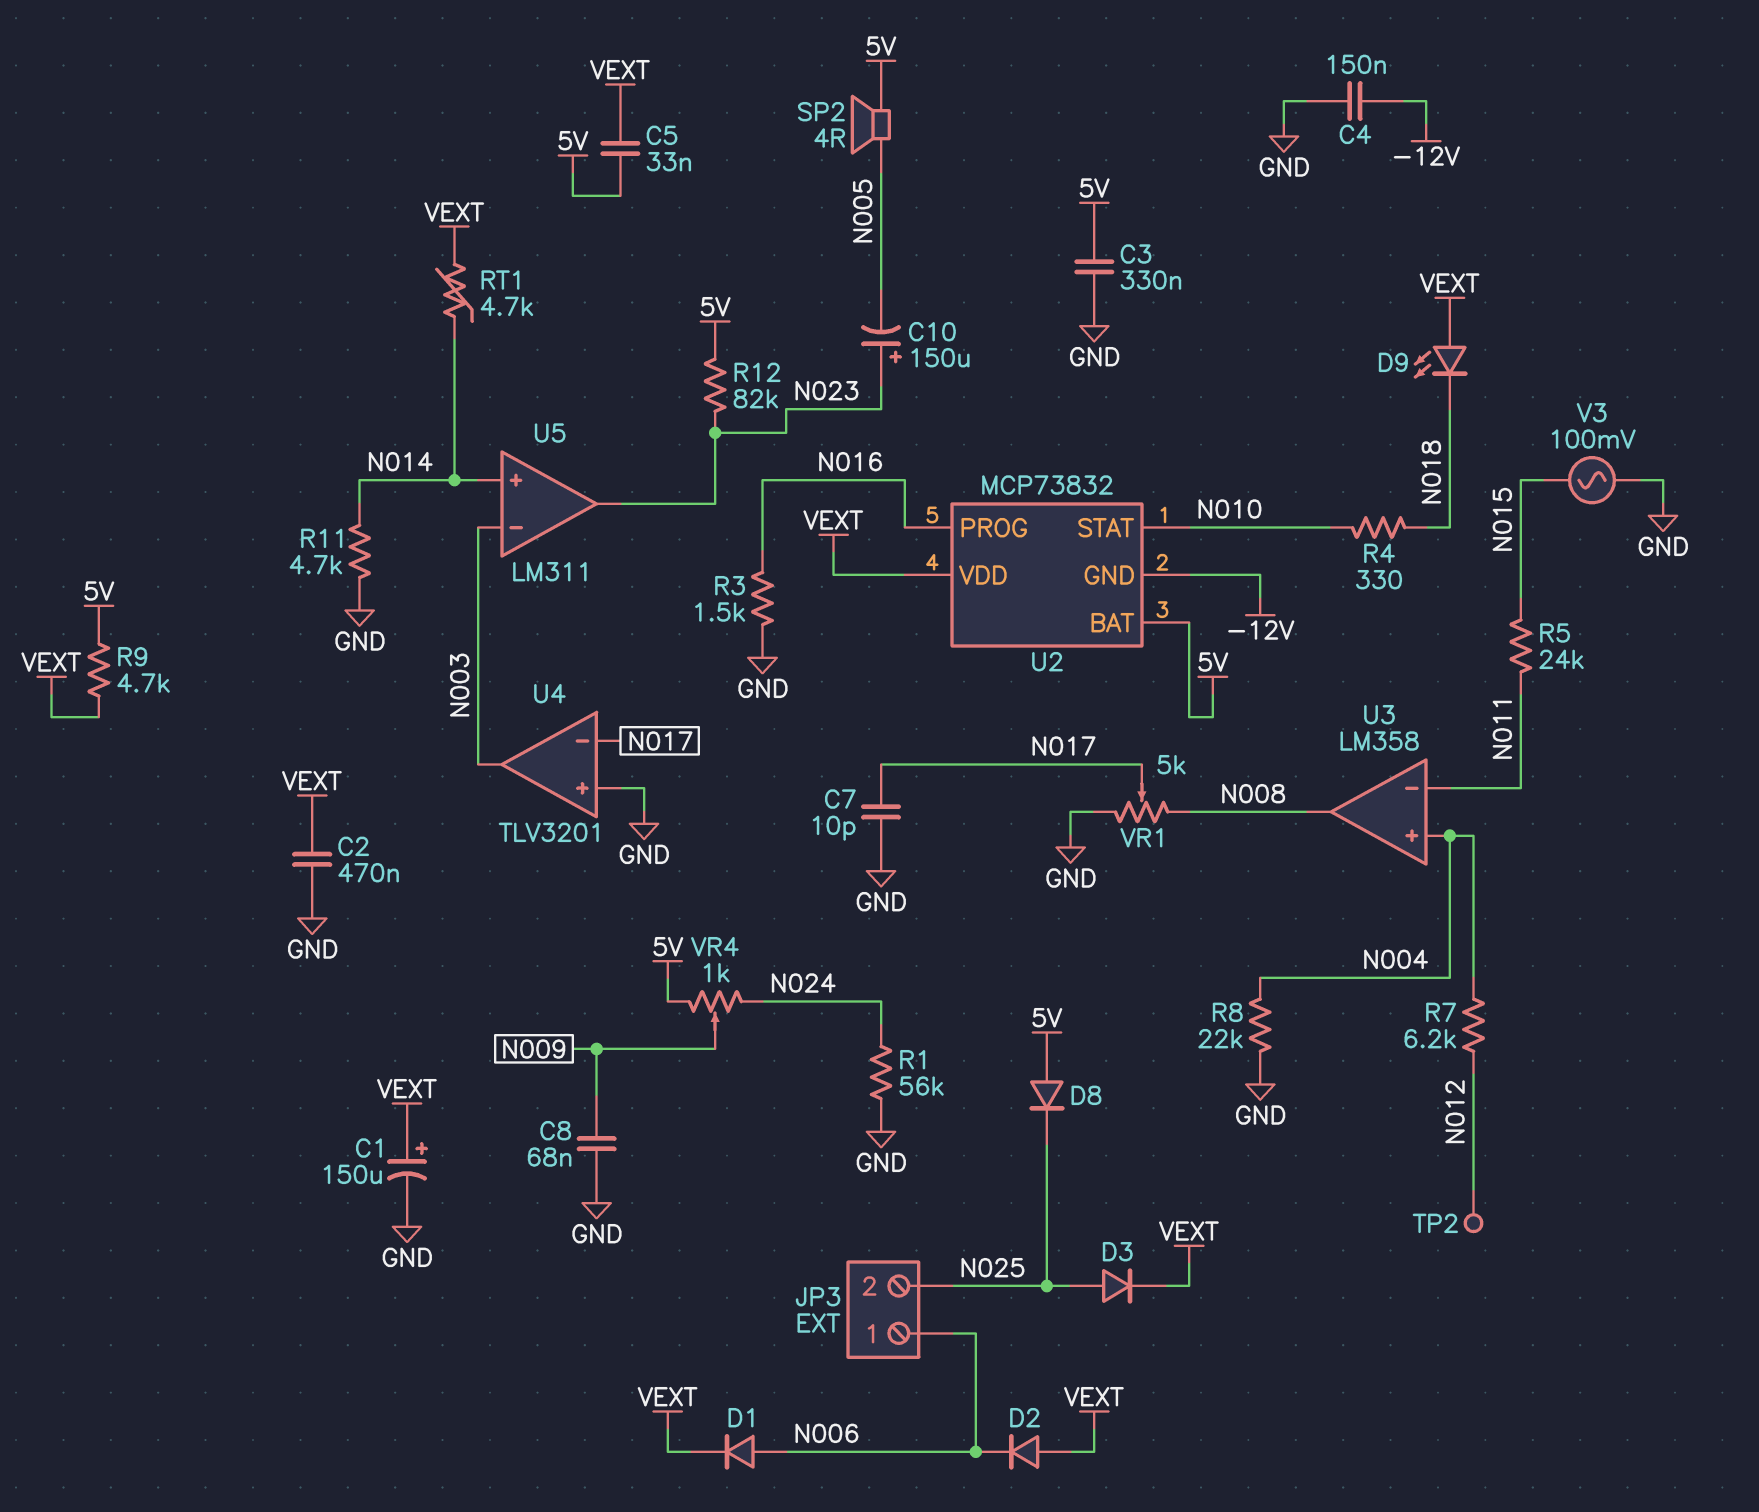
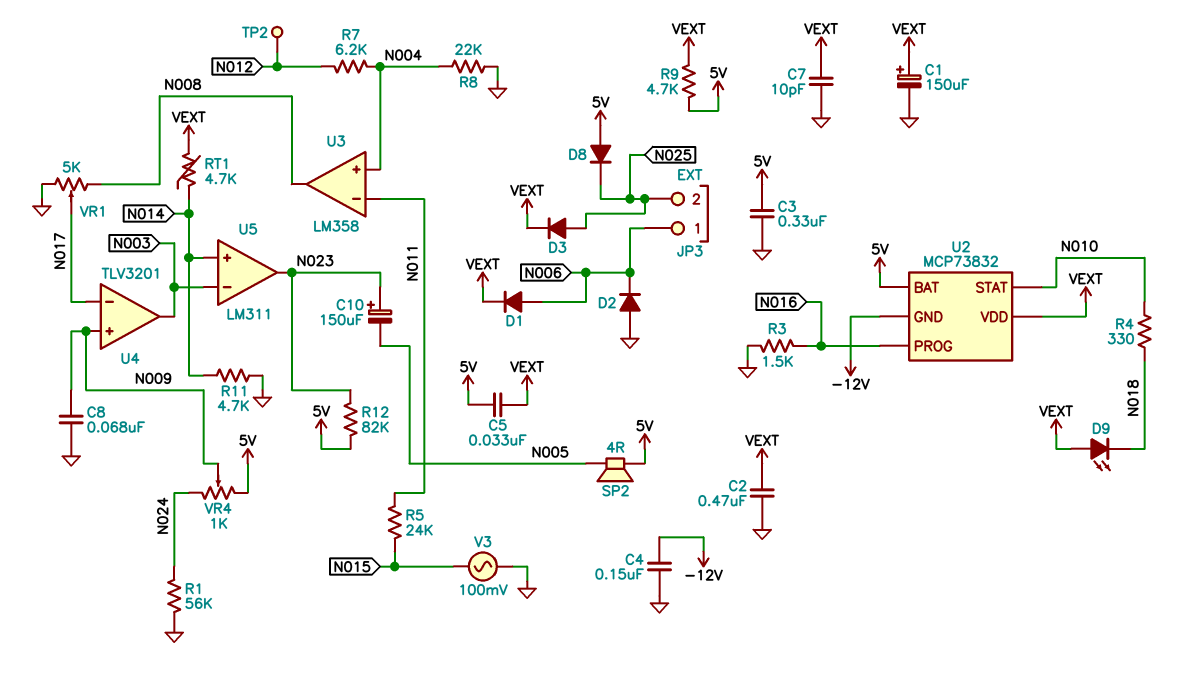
C7: 10pF (GND, N017) -> 10pF (GND, VEXT)
D2: diode (A VEXT, K N006) -> diode (A GND, K N006)
U4 pin in+: GND -> N009

